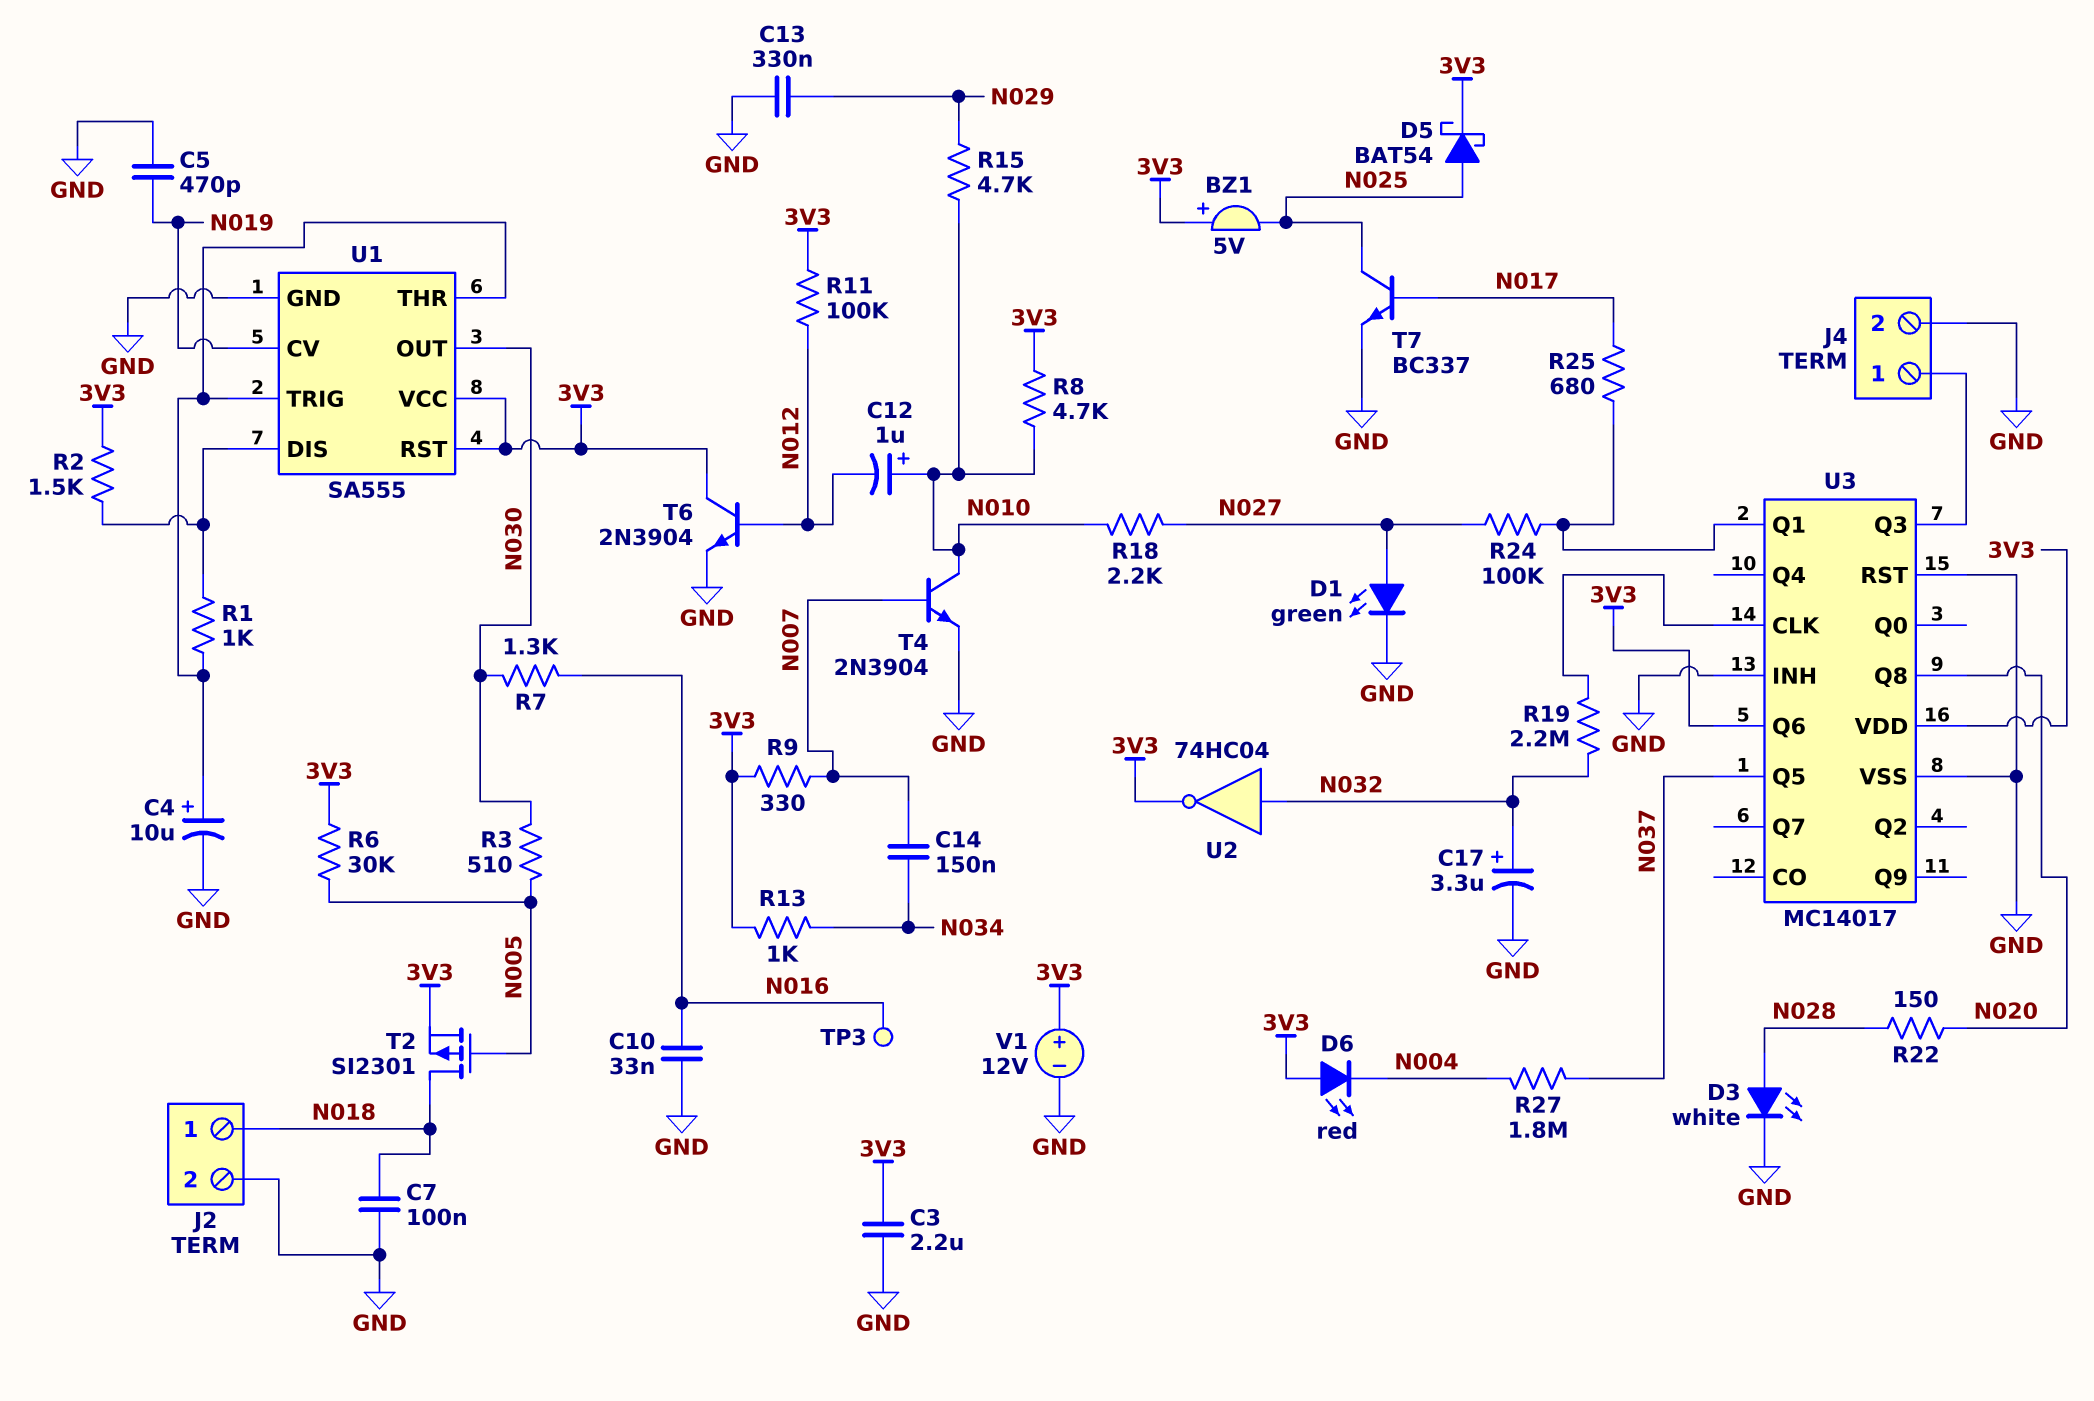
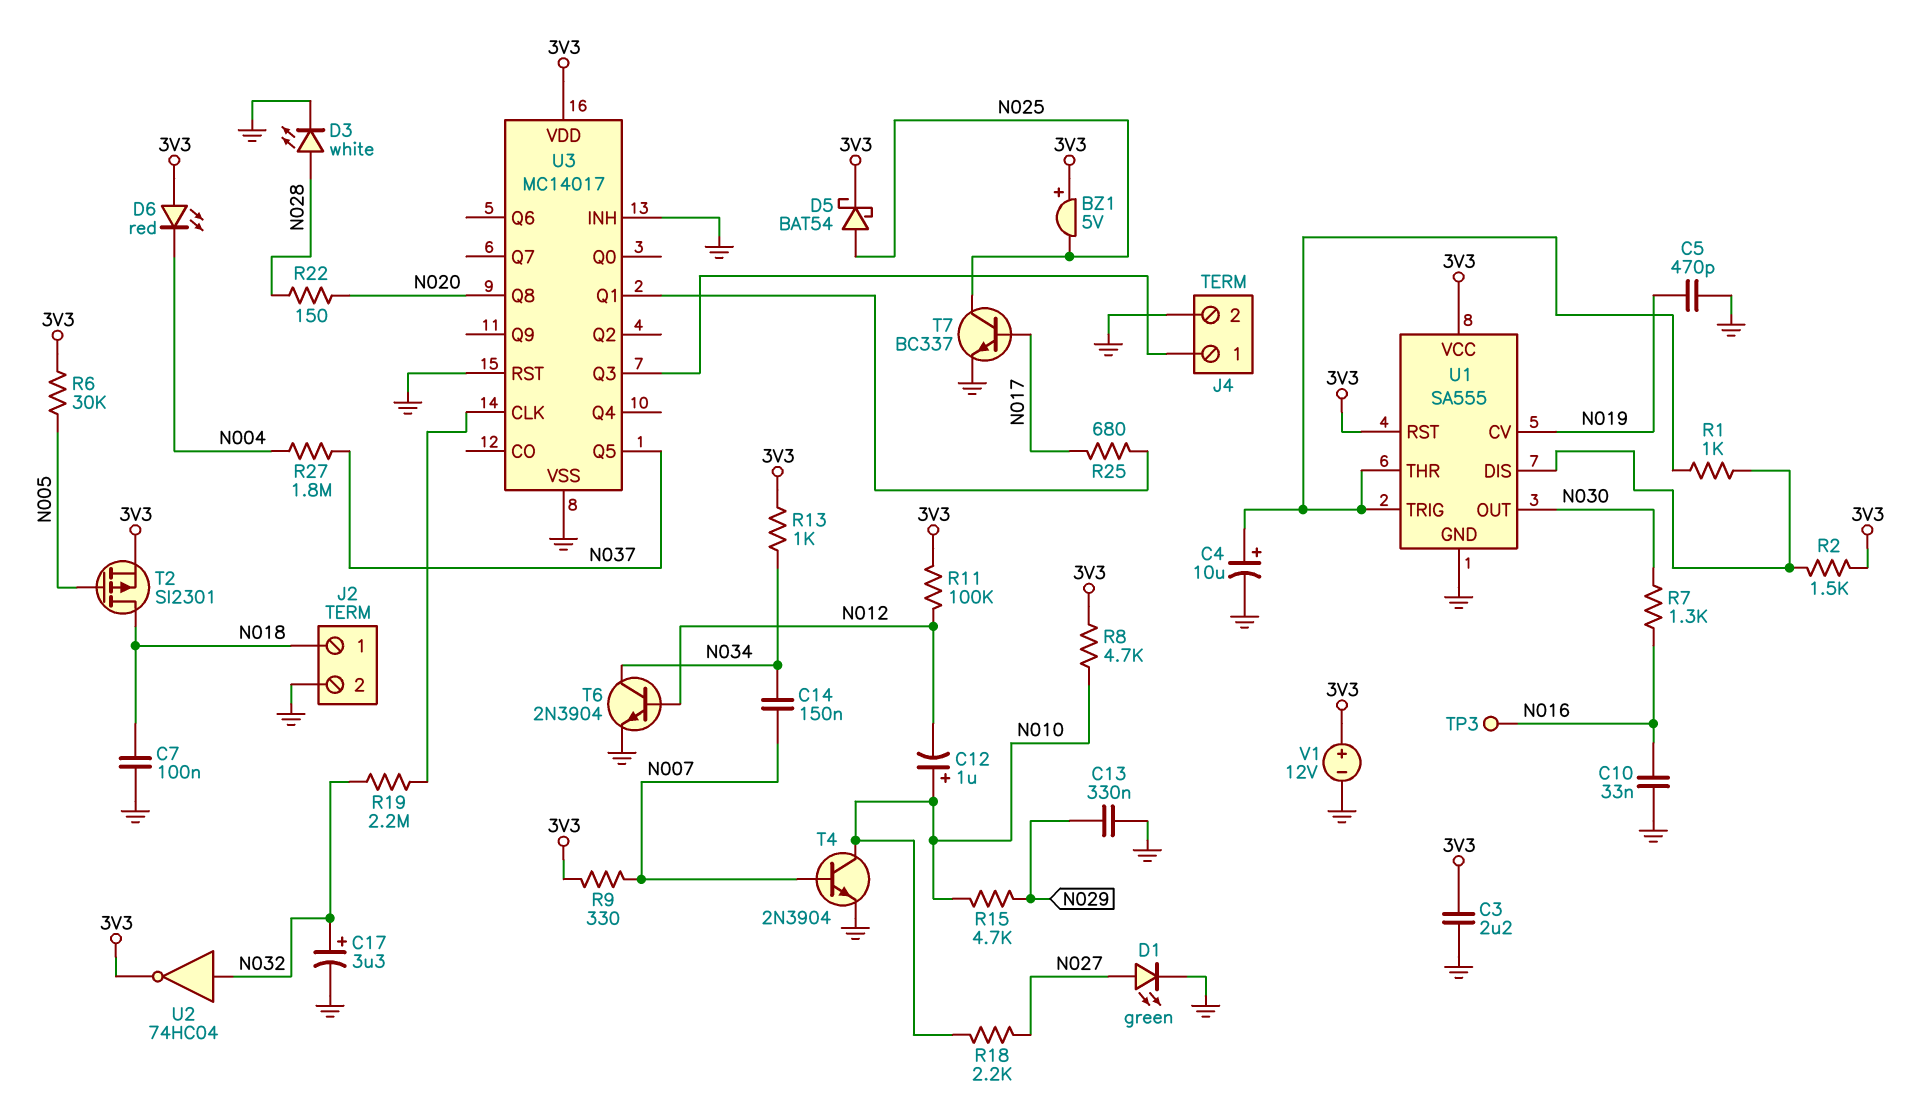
R3: 510 (N005, N030) -> none
R24: 100k (N027, U3/Q1) -> none
T6: NPN 2N3904 (B N012, C 3V3, E GND) -> NPN 2N3904 (B N012, C N034, E GND)
U3 pin Q6: 3V3 -> none

